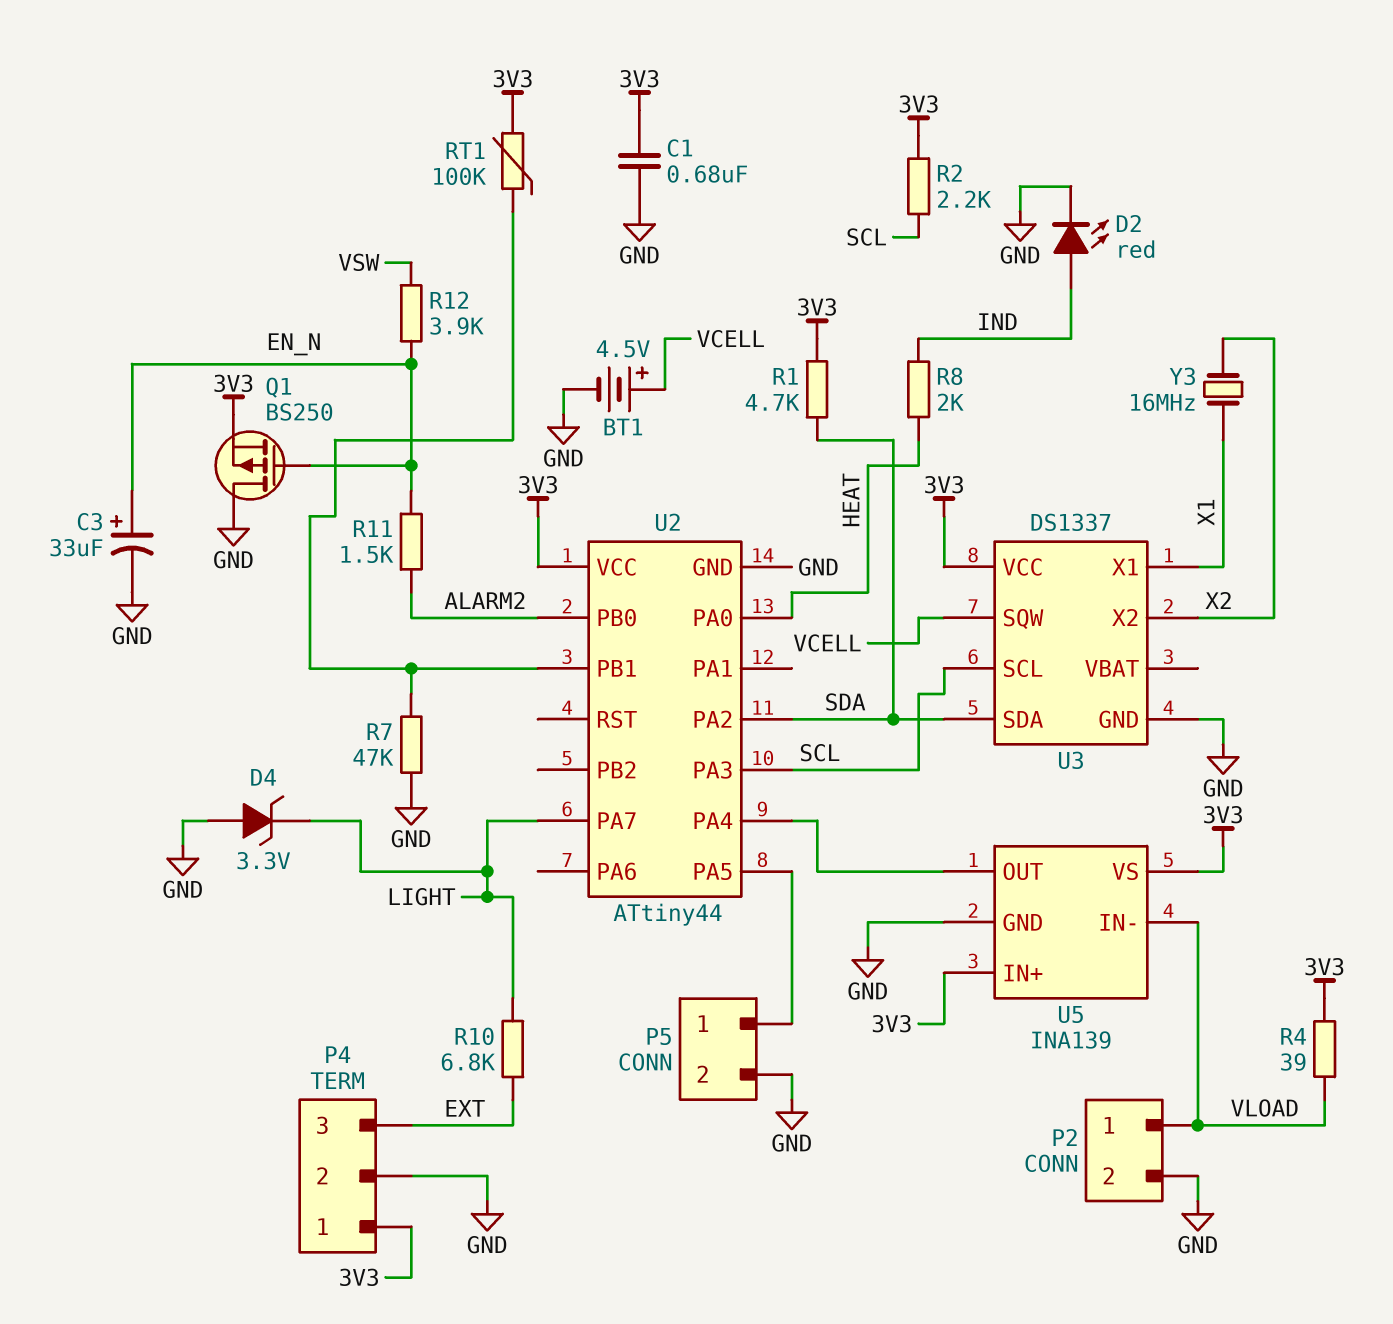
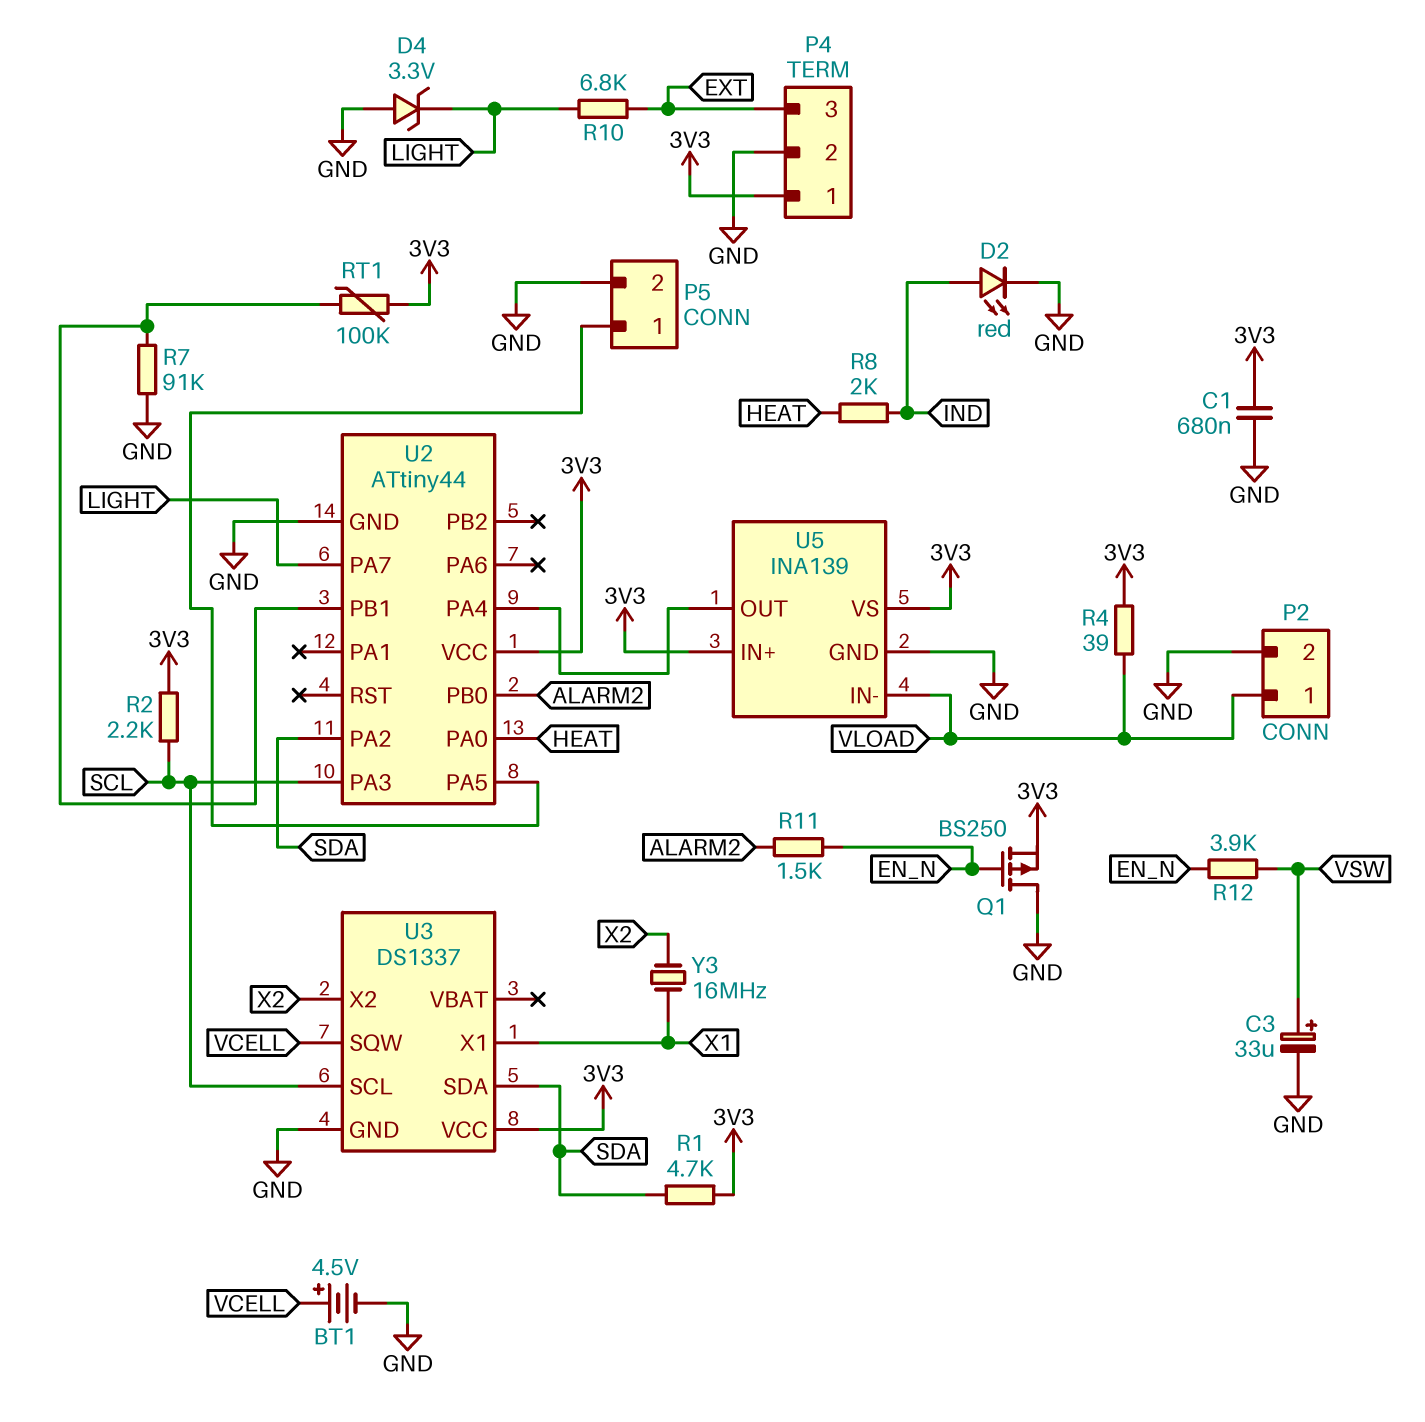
C3: 33uF (plus EN_N, minus GND) -> 33uF (plus VSW, minus GND)
R7: 47k (GND, U2/PB1) -> 91k (GND, U2/PB1)

